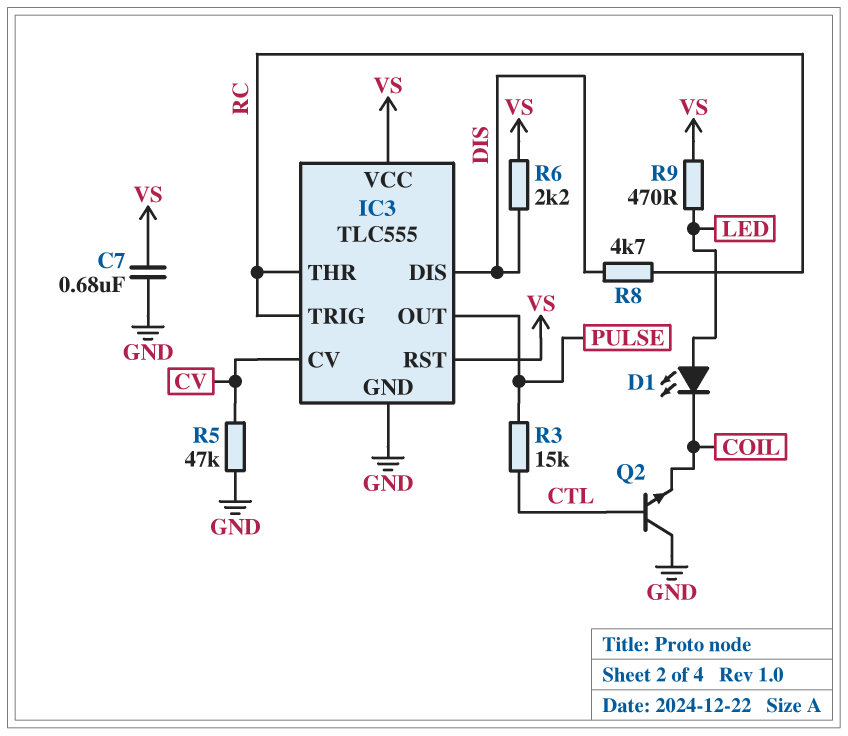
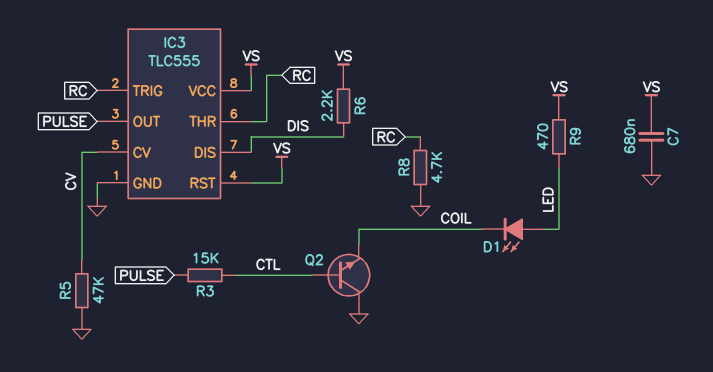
R8: 4.7k (DIS, RC) -> 4.7k (GND, RC)

